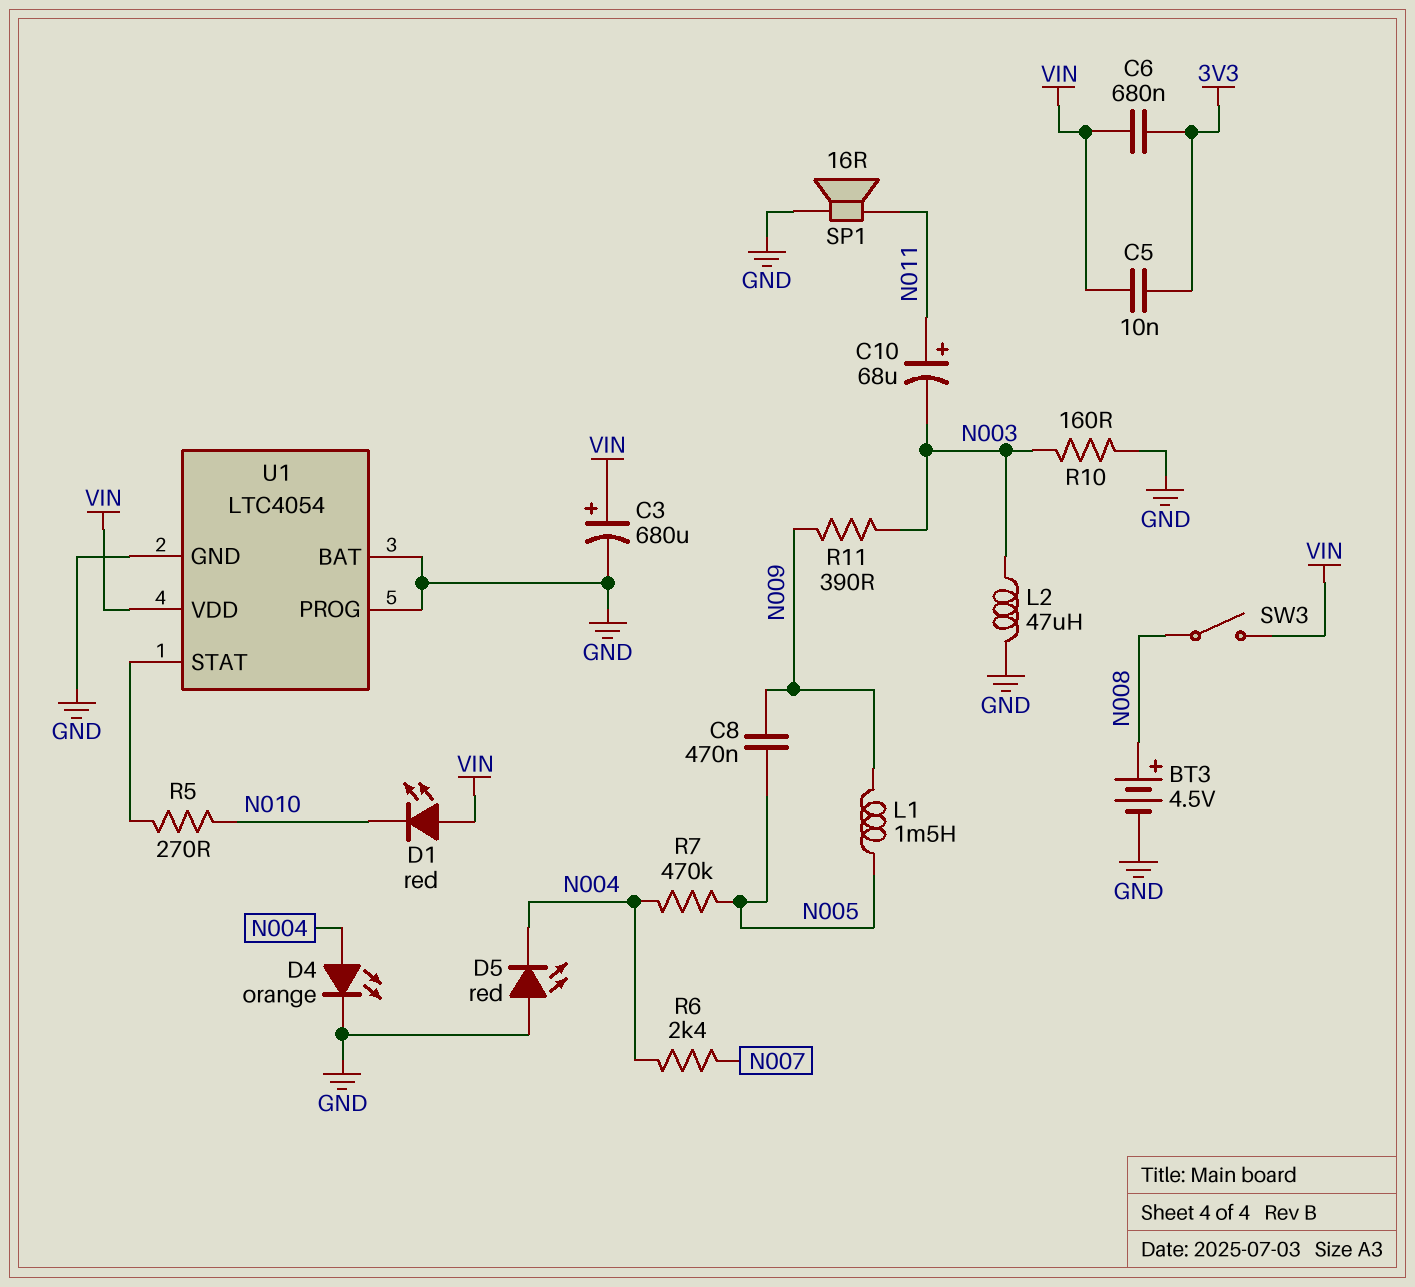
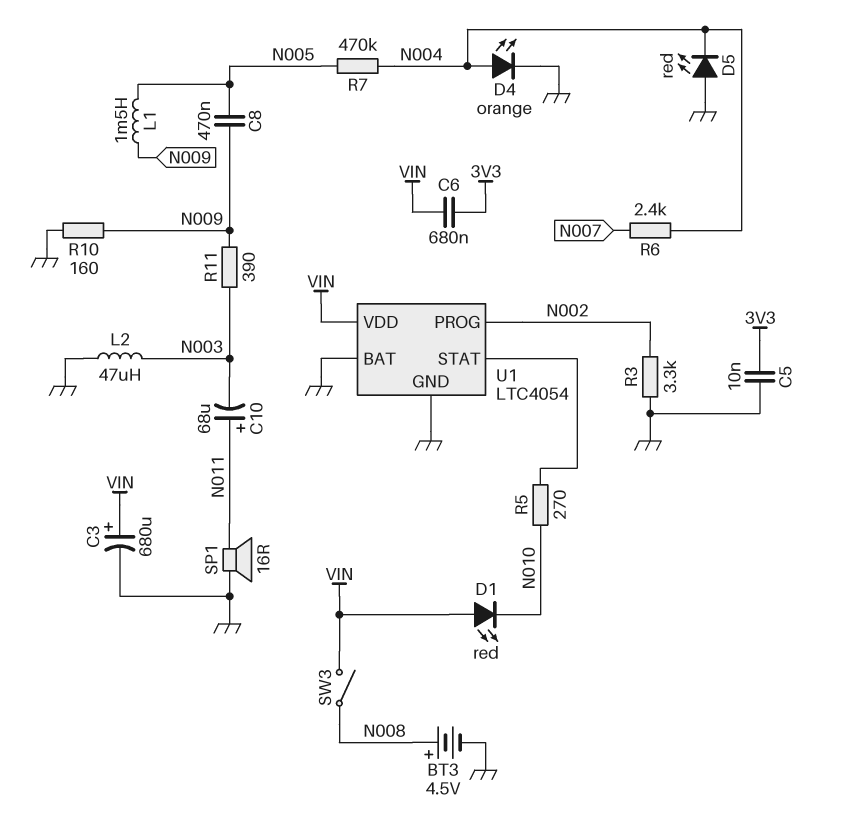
C5: 10nF (3V3, VIN) -> 10nF (3V3, GND)
R3: none -> 3.3k (GND, N002)
R10: 160 (GND, N003) -> 160 (GND, N009)
U1 pin PROG: GND -> N002

